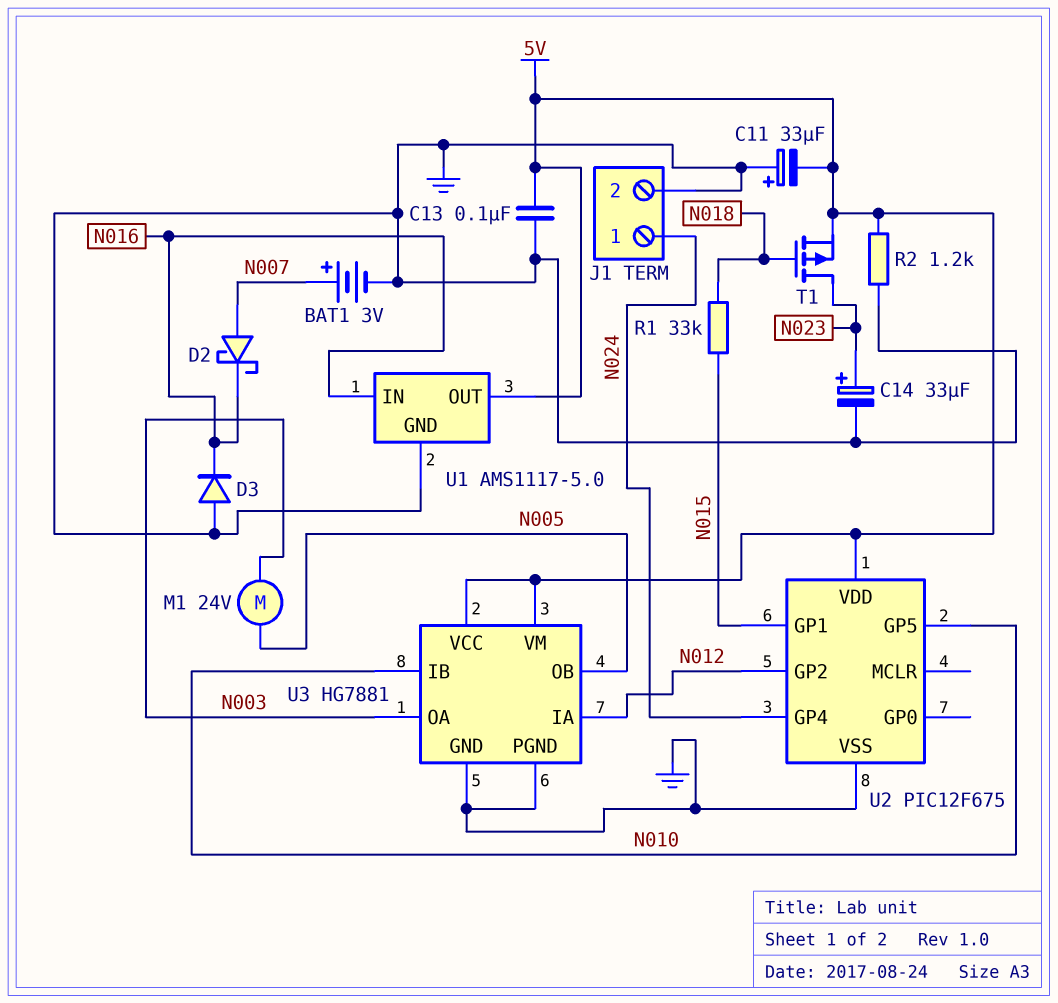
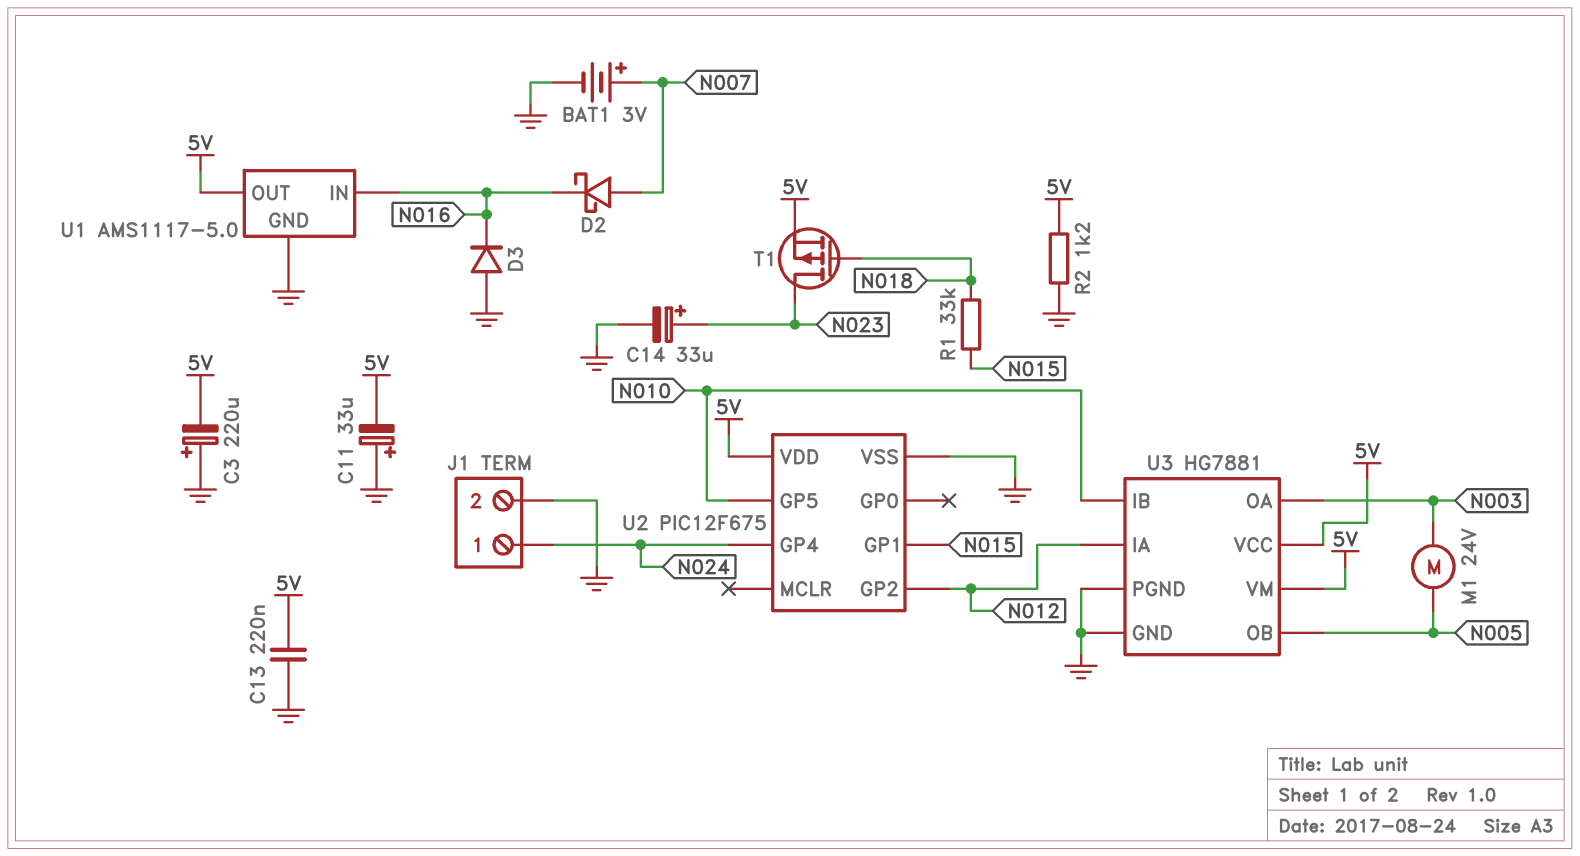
C3: none -> 220uF (plus GND, minus 5V)
C13: 100nF (5V, GND) -> 220nF (5V, GND)

